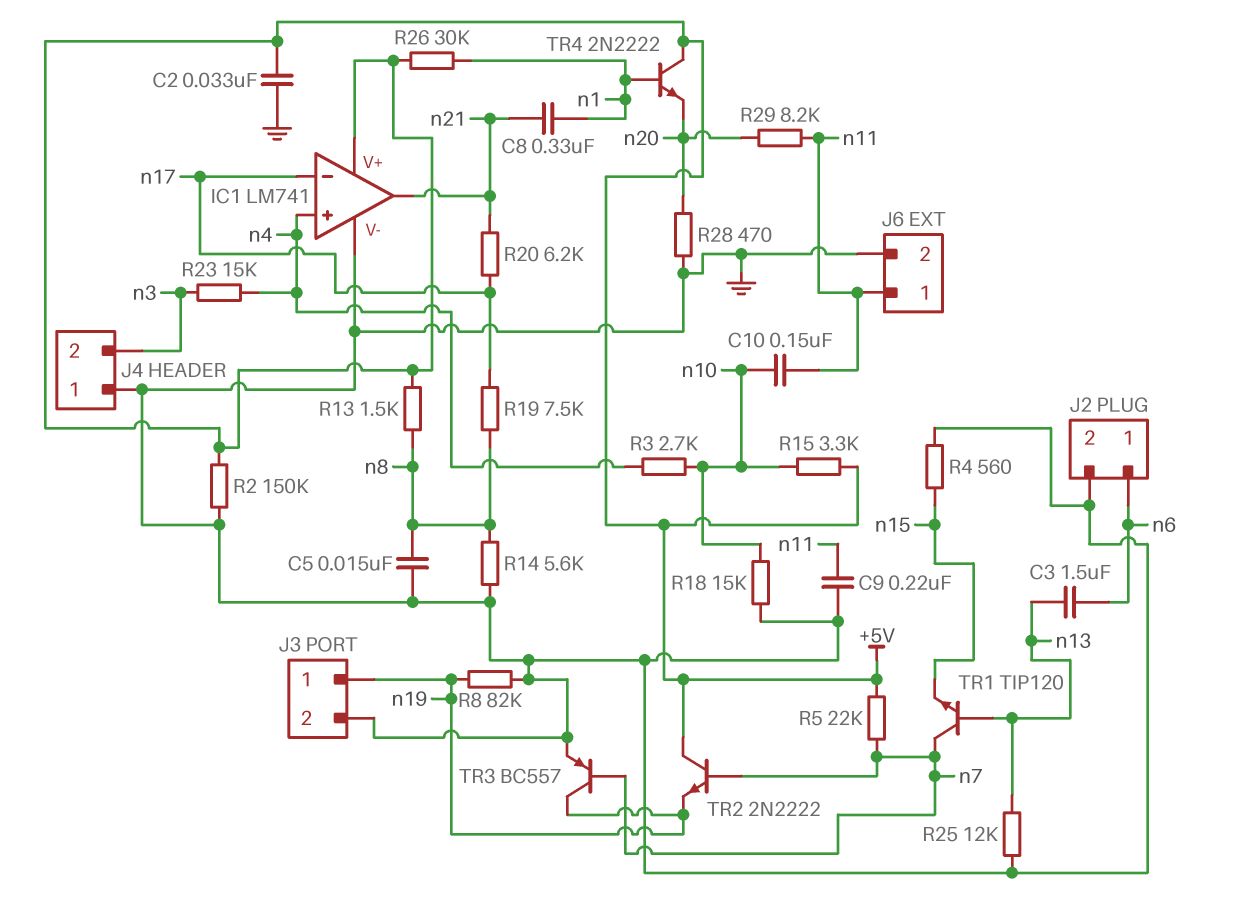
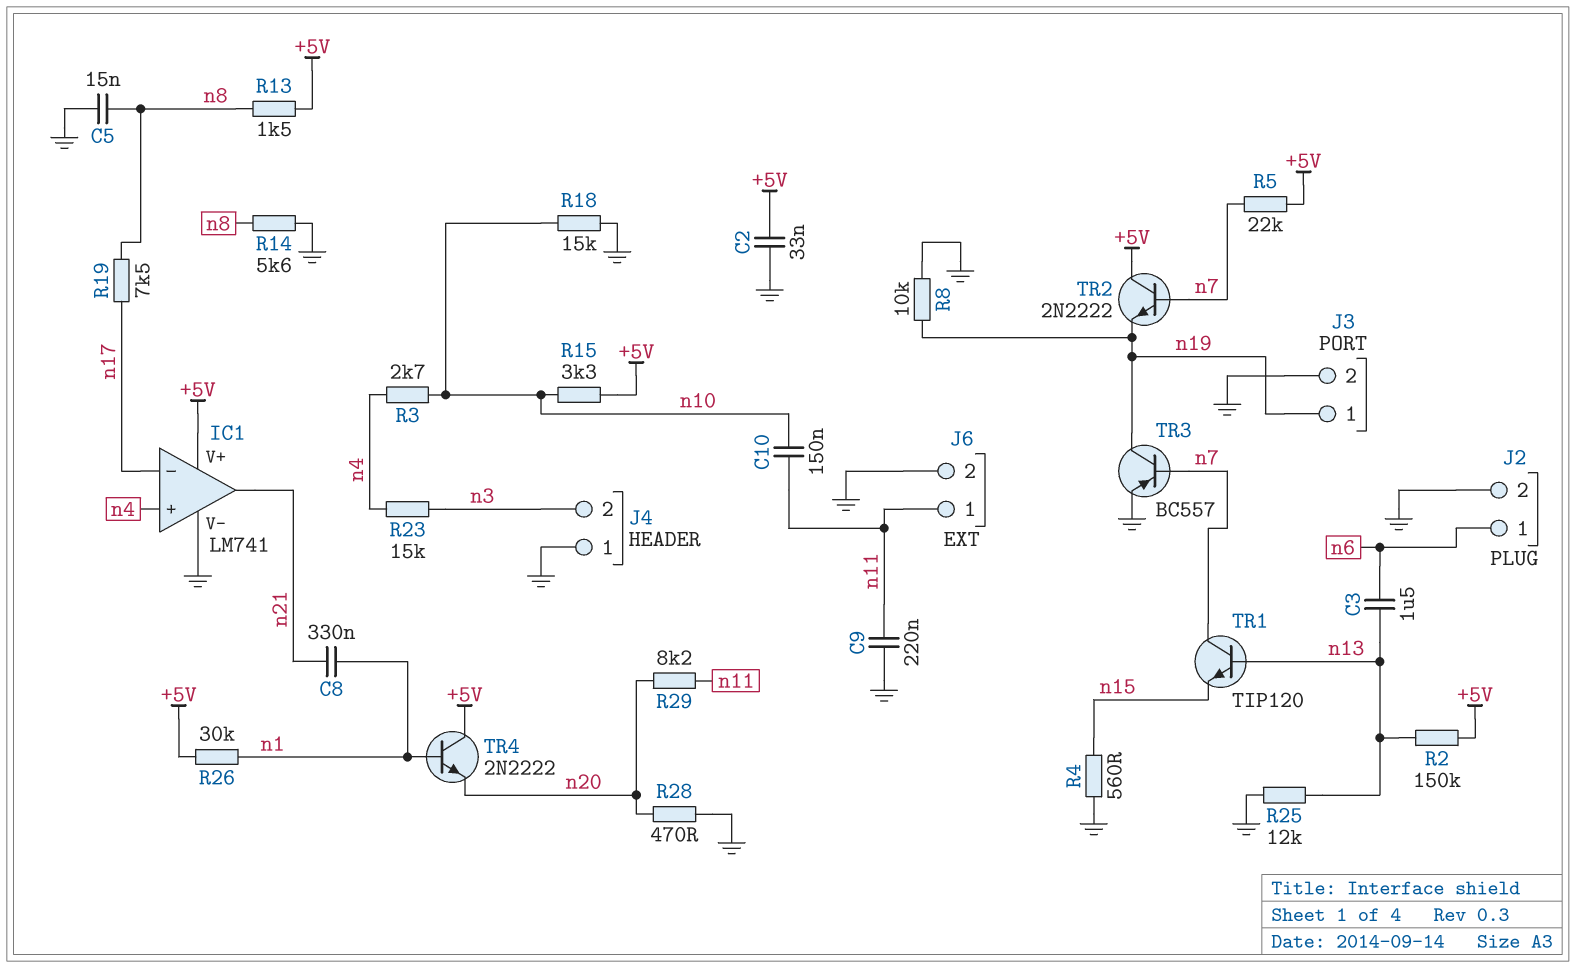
R2: 150k (+5V, GND) -> 150k (+5V, n13)
R8: 82k (GND, n19) -> 10k (GND, n19)
R20: 6.2k (n17, n21) -> none

